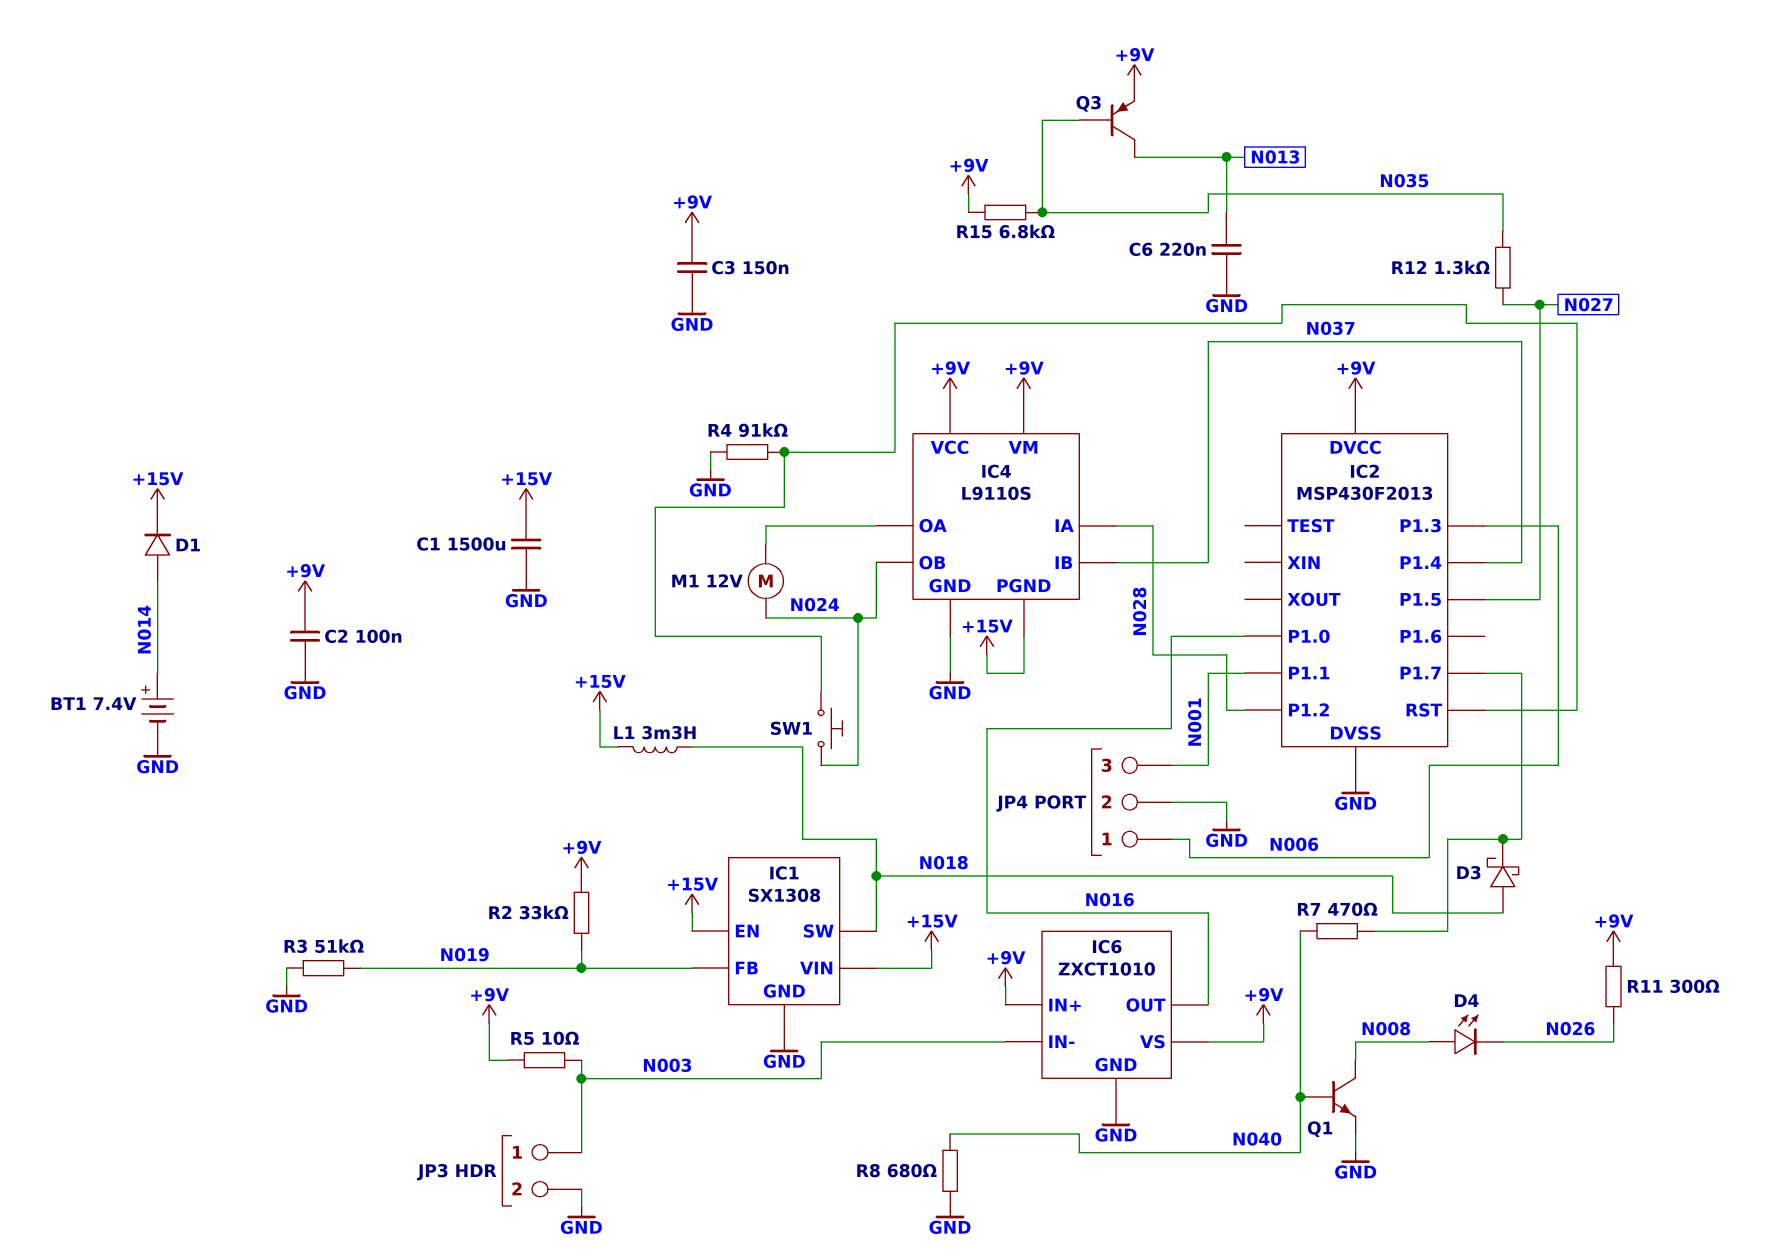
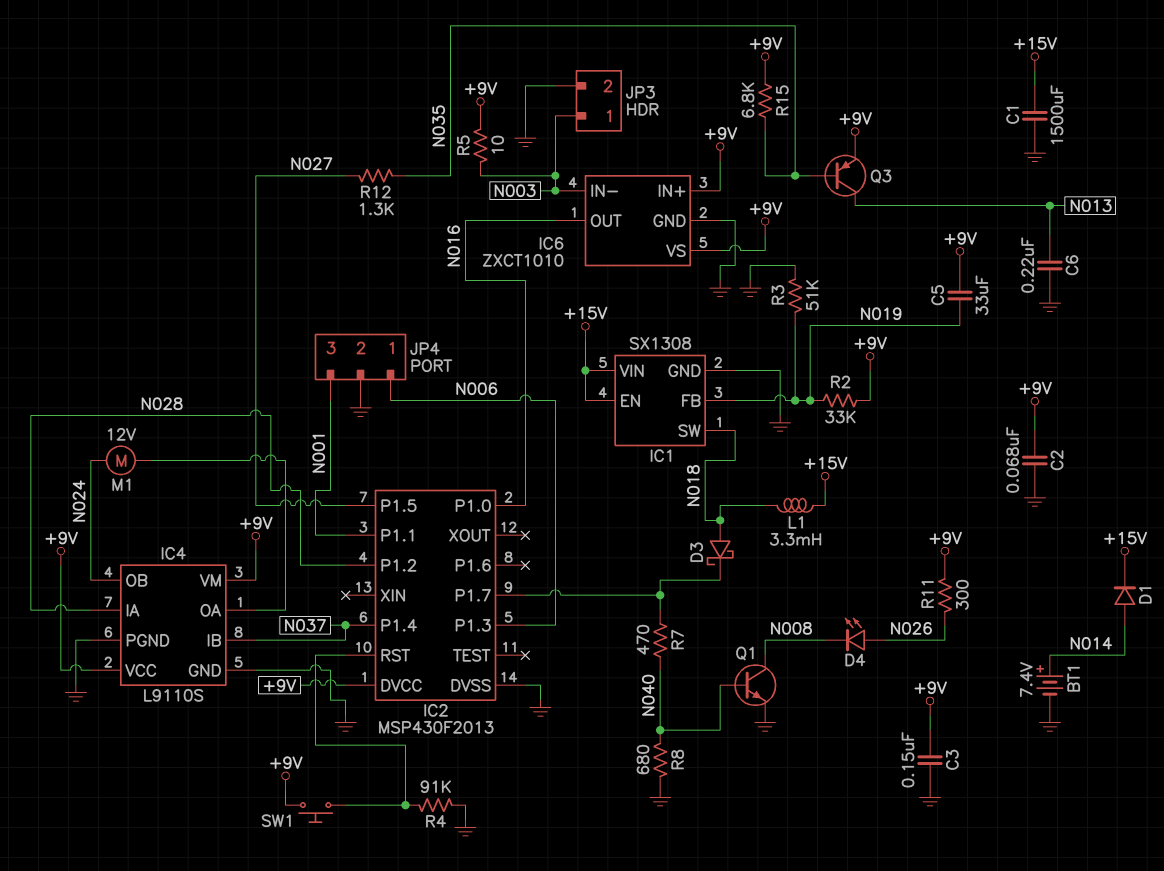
C2: 100nF (+9V, GND) -> 68nF (+9V, GND)
C5: none -> 33uF (+9V, N019)
D4: LED (A N008, K N026) -> LED (A N026, K N008)
IC4 pin PGND: +15V -> GND
SW1: button (IC2/RST, N024) -> button (+9V, IC2/RST)

